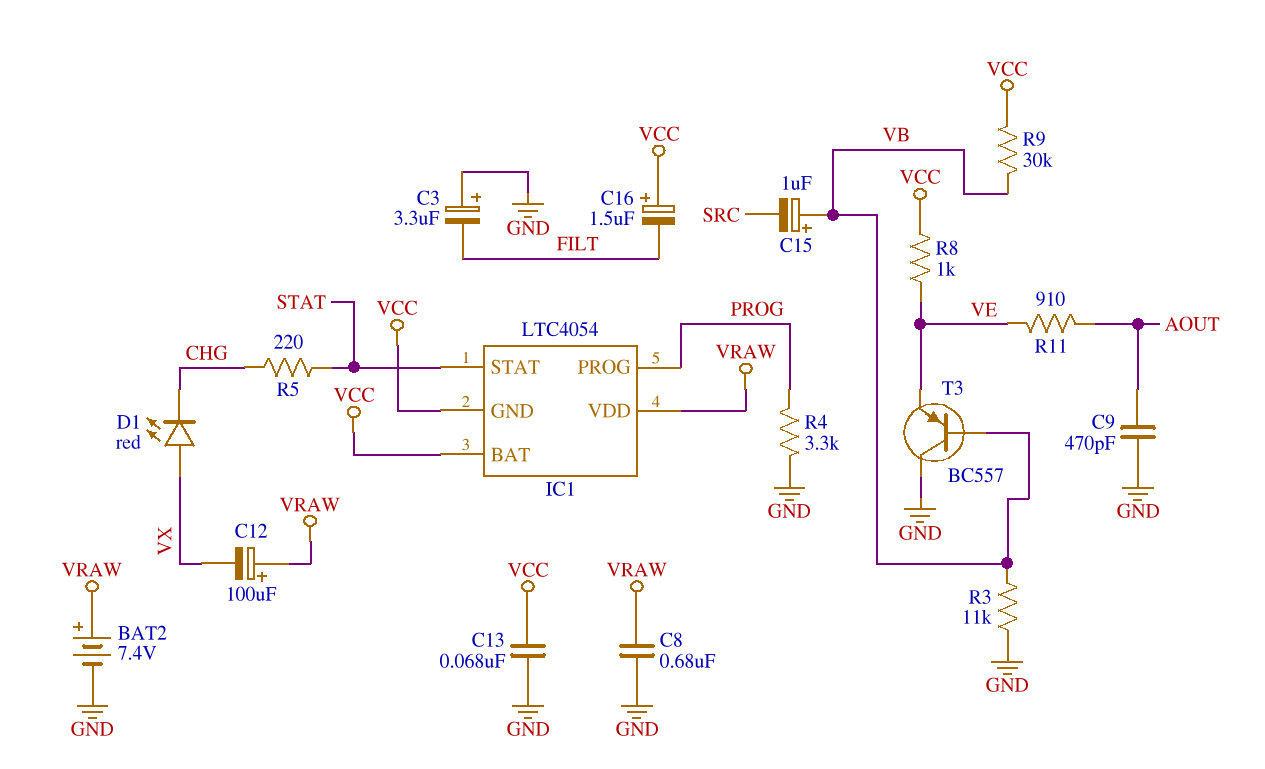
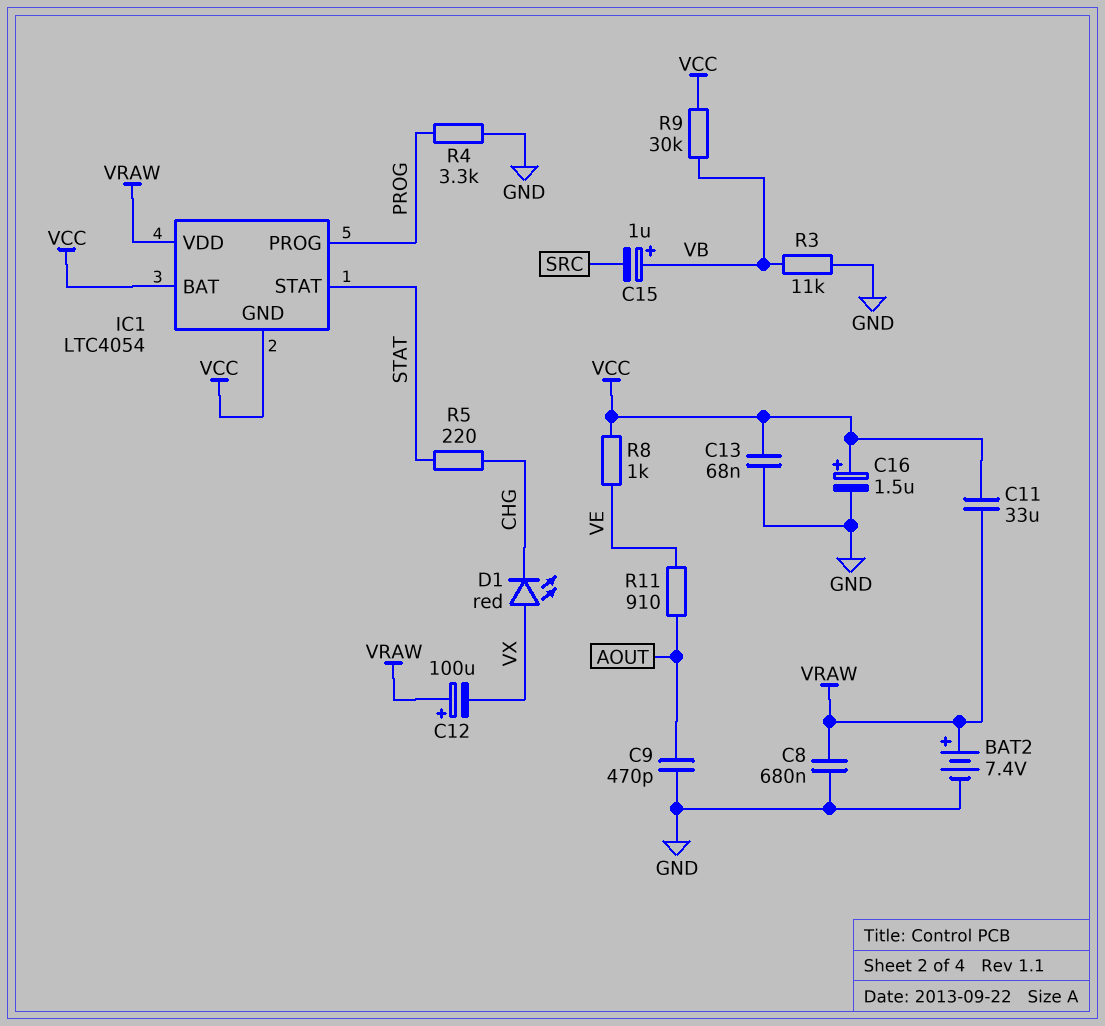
C3: 3.3uF (plus GND, minus FILT) -> none
C11: none -> 33uF (VCC, VRAW)
C16: 1.5uF (plus VCC, minus FILT) -> 1.5uF (plus VCC, minus GND)
T3: PNP BC557 (B VB, C GND, E VE) -> none

